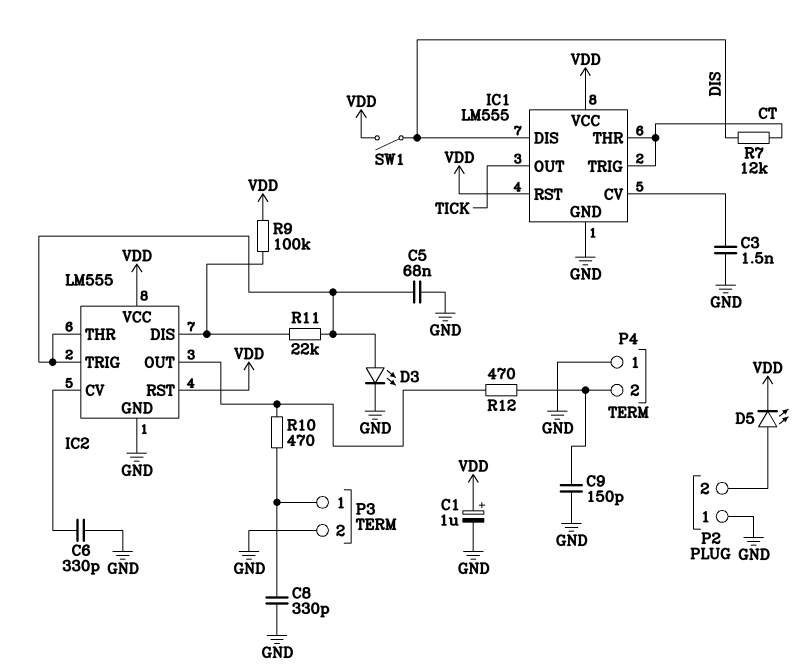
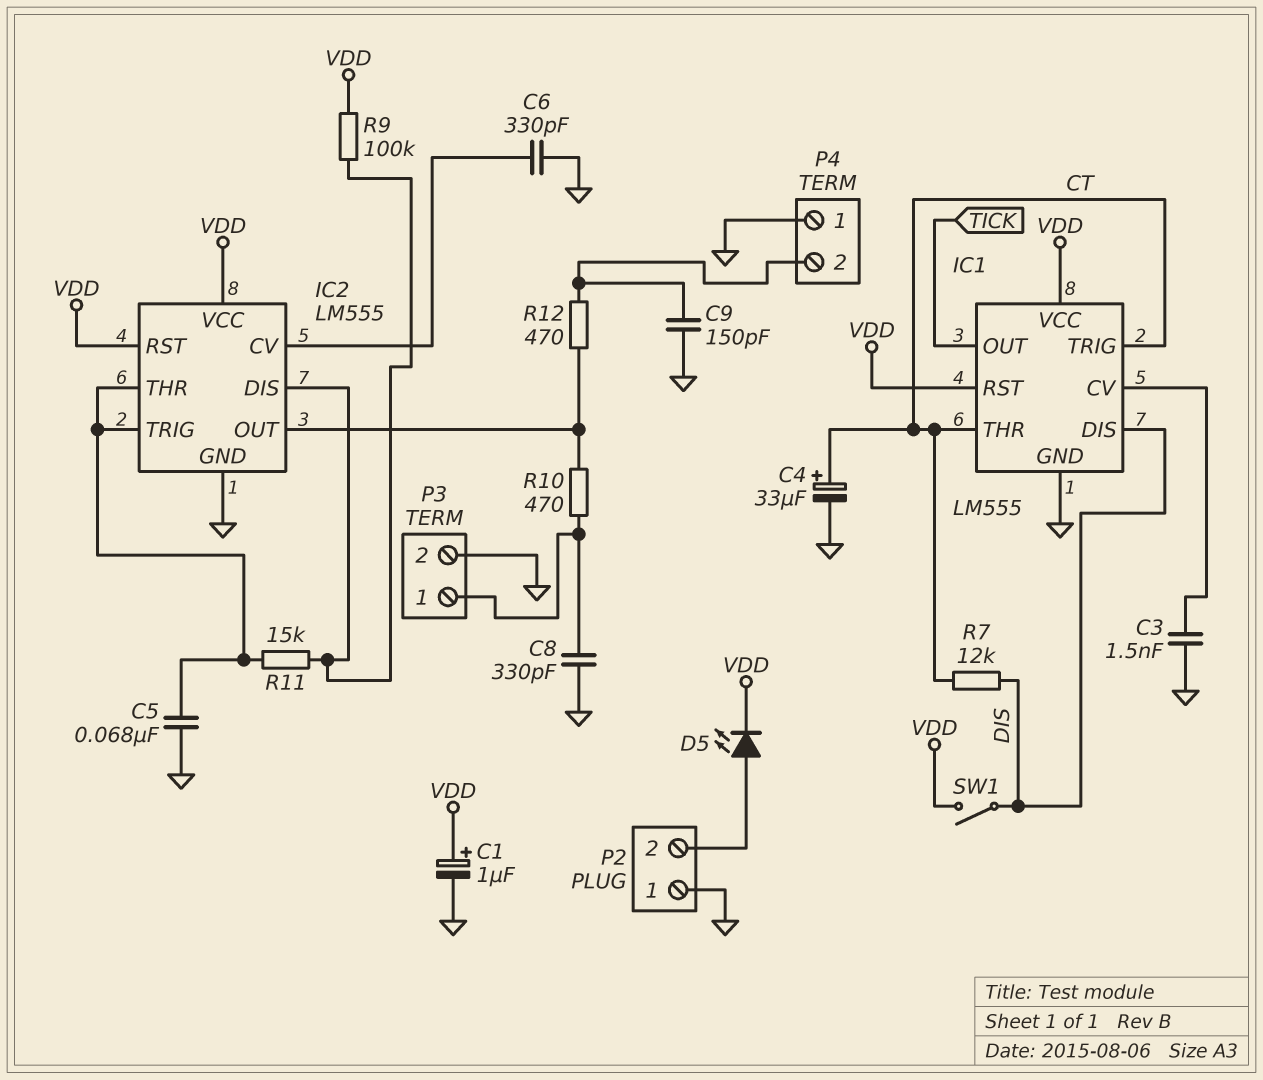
C4: none -> 33uF (plus CT, minus GND)
D3: LED (A IC2/THR, K GND) -> none
R11: 22k (IC2/DIS, IC2/THR) -> 15k (IC2/DIS, IC2/THR)

